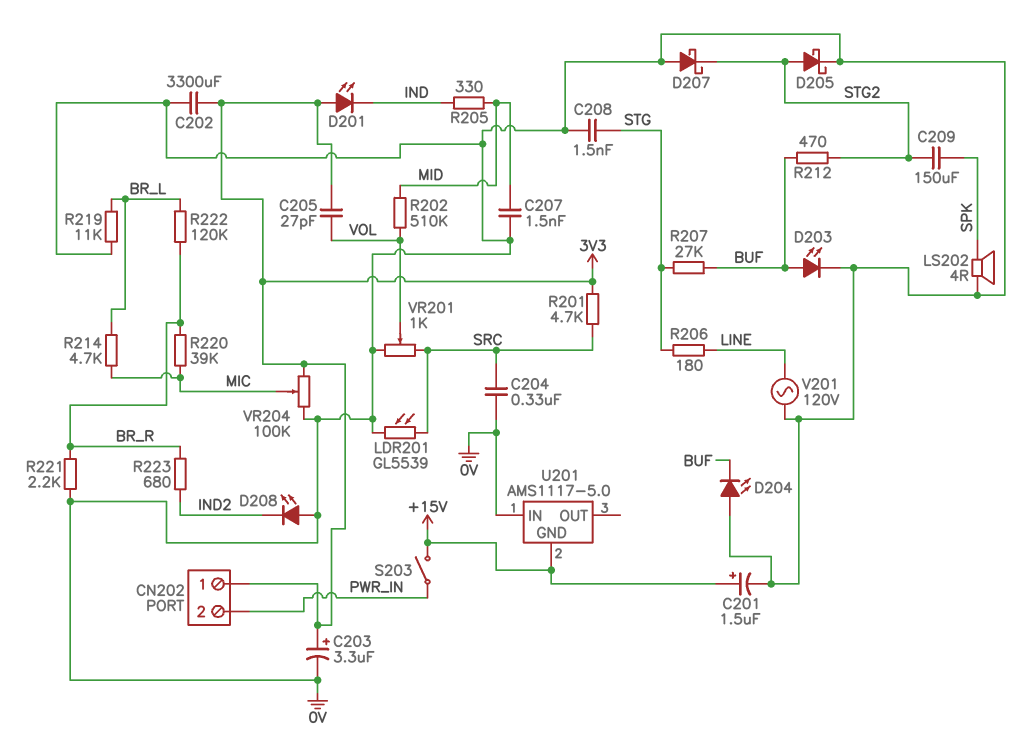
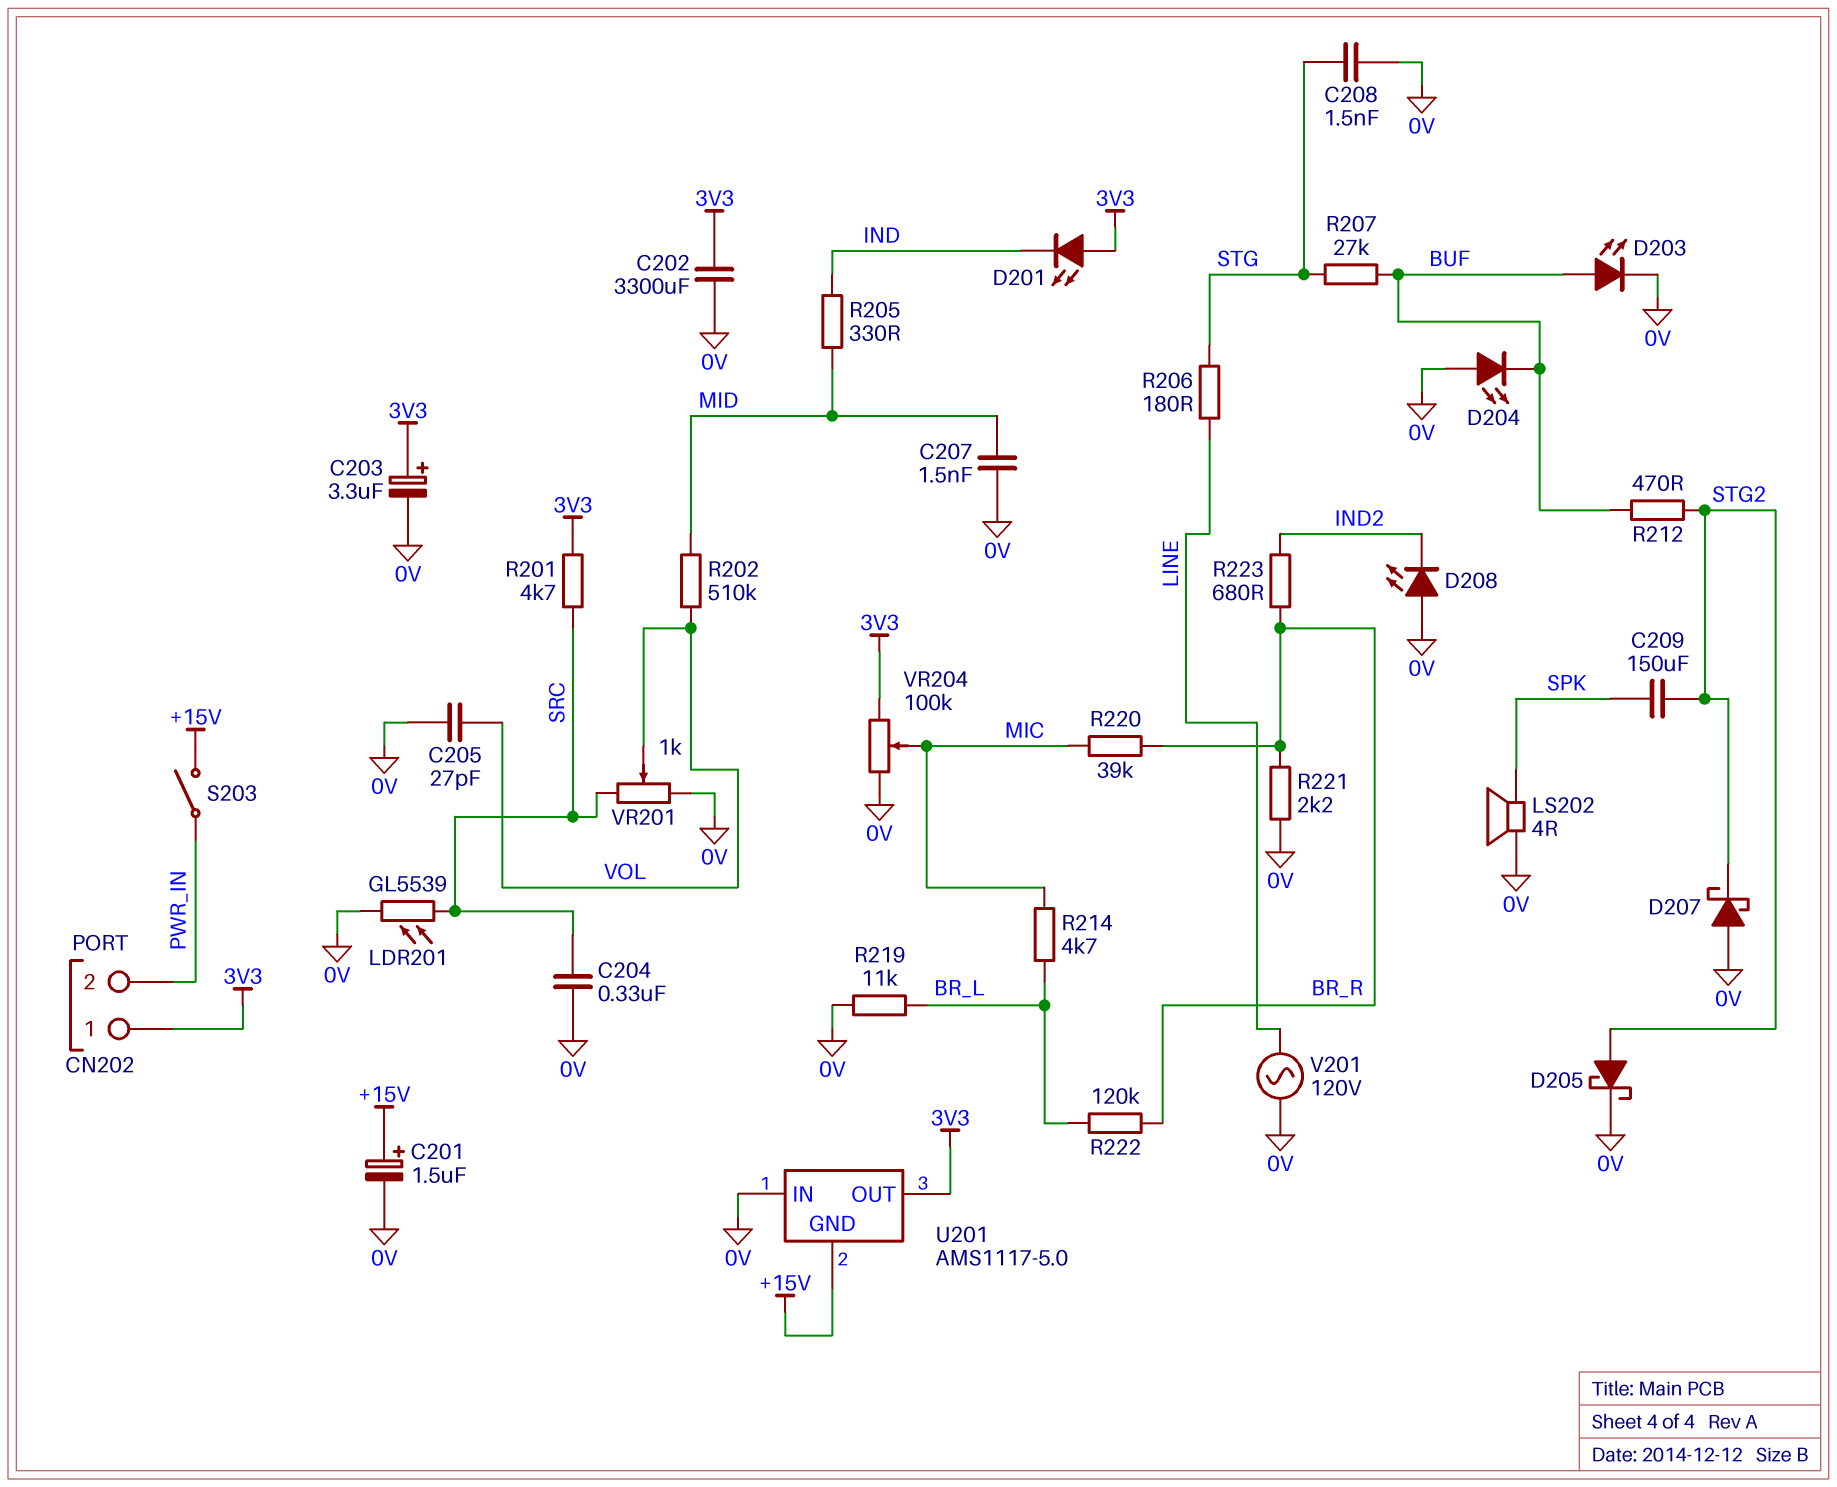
C205: 27pF (3V3, VOL) -> 27pF (0V, VOL)
U201 pin OUT: none -> 3V3

